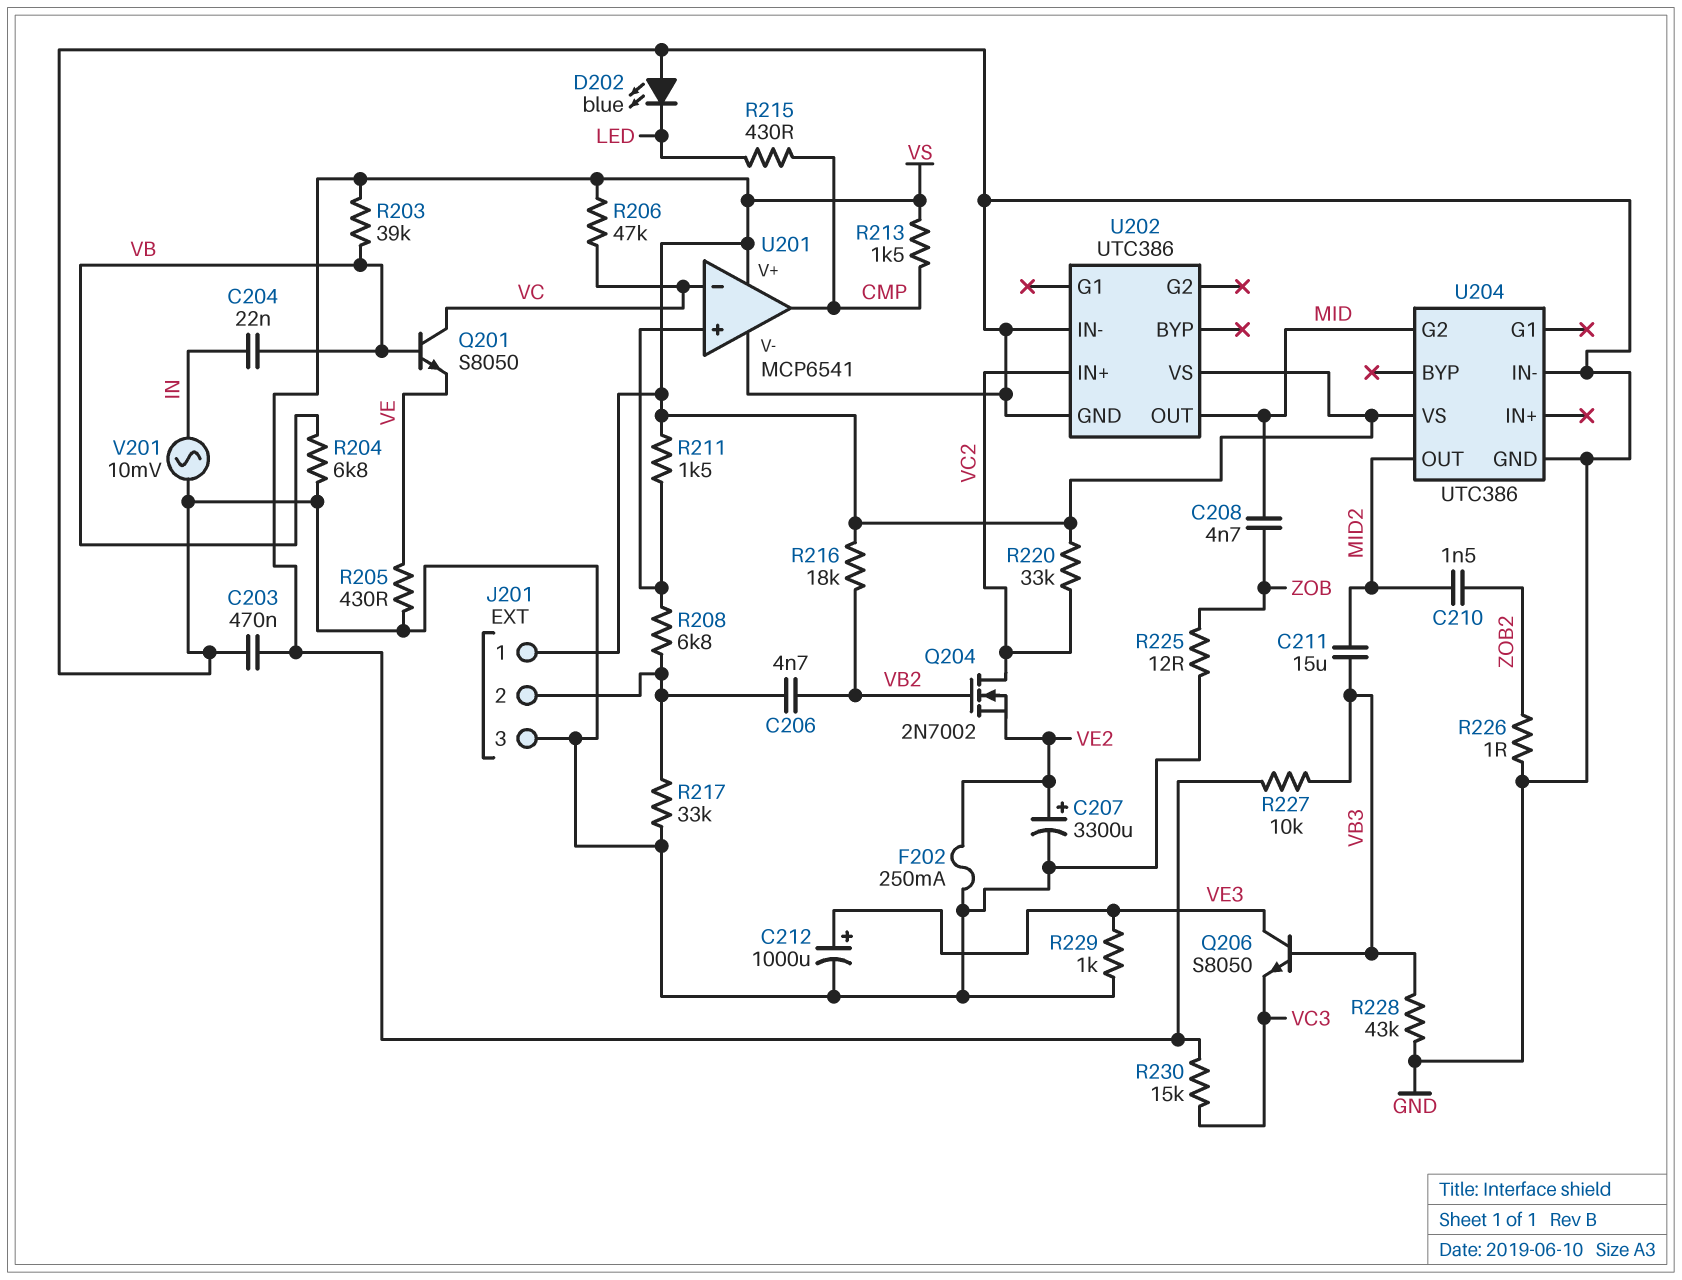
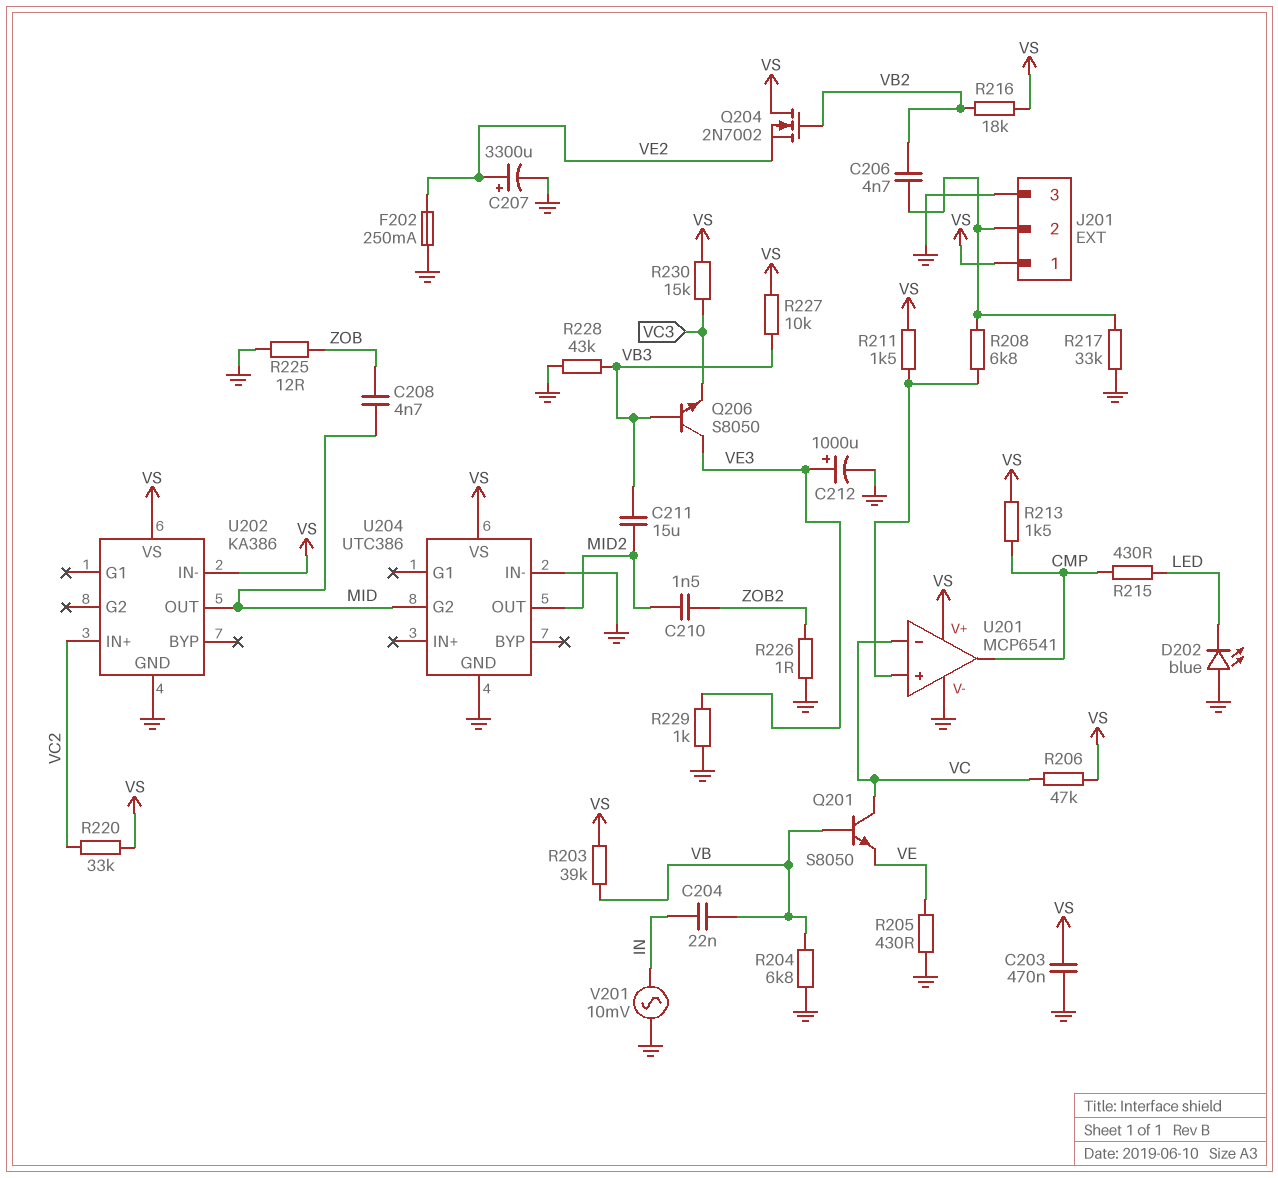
Q204: NMOS 2N7002 (G VB2, D VC2, S VE2) -> NMOS 2N7002 (G VB2, D VS, S VE2)
U202: UTC386 -> KA386
U202 pin IN-: GND -> VS

